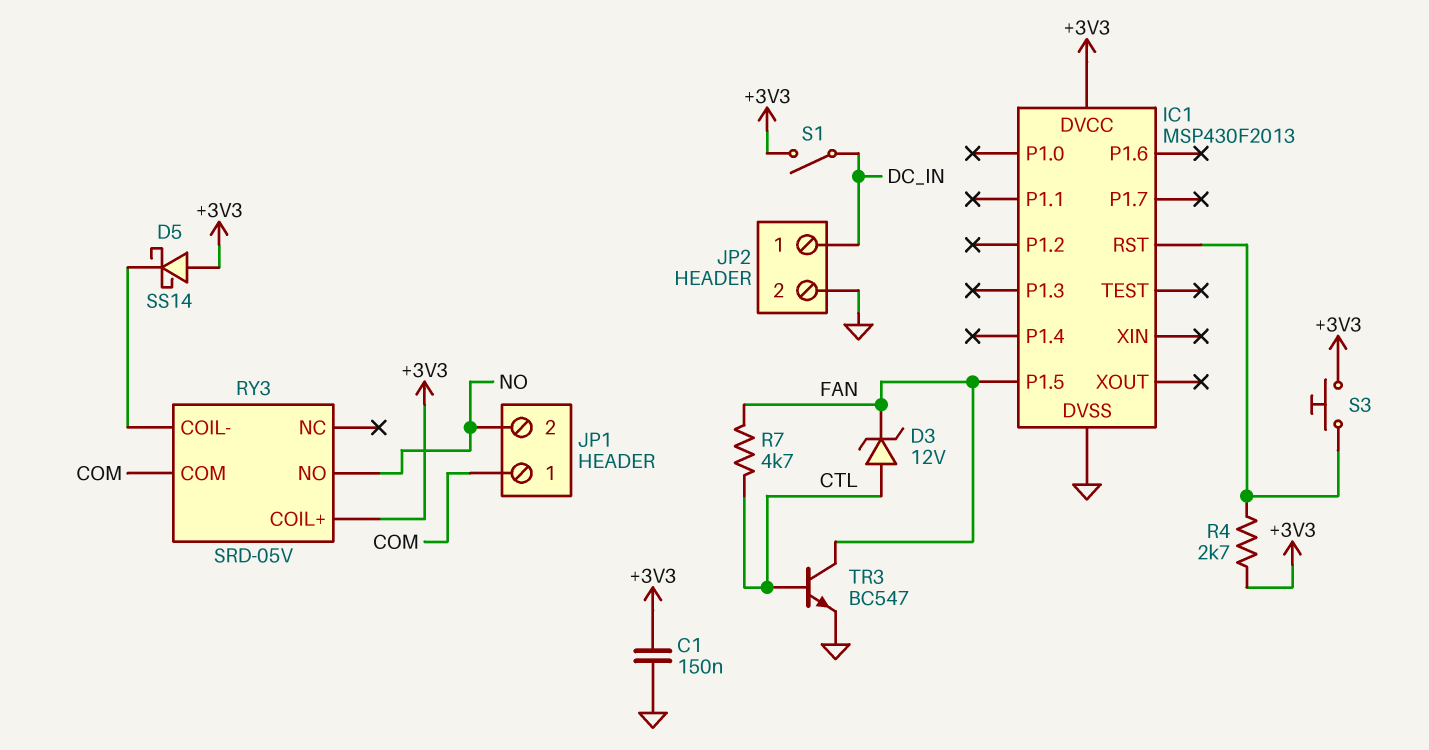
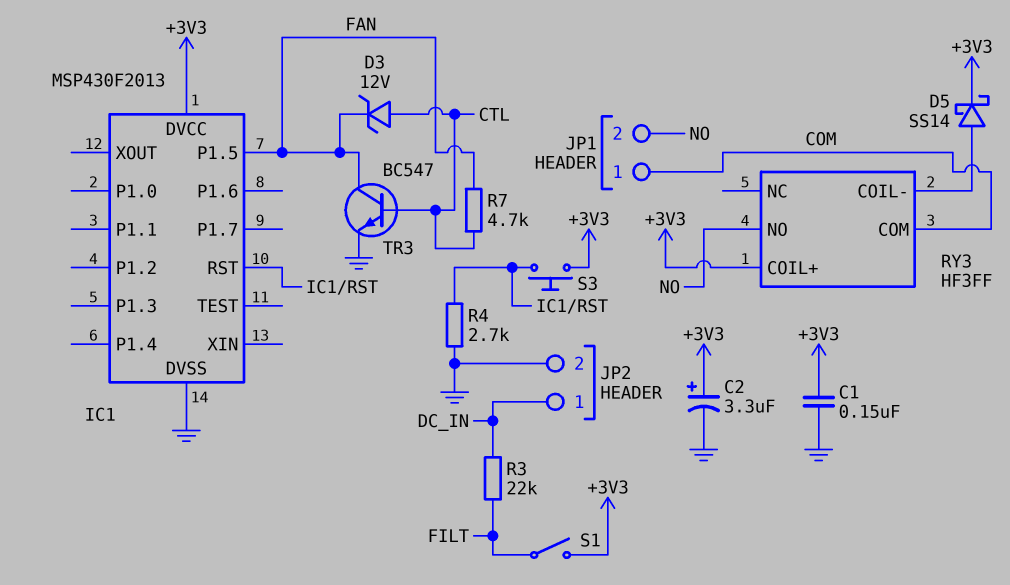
C2: none -> 3.3uF (plus +3V3, minus GND)
D5: schottky SS14 (A +3V3, K RY3/COIL-) -> schottky SS14 (A RY3/COIL-, K +3V3)
R3: none -> 22k (DC_IN, FILT)
R4: 2.7k (+3V3, IC1/RST) -> 2.7k (GND, IC1/RST)
RY3: SRD-05V -> HF3FF
S1: switch (+3V3, DC_IN) -> switch (+3V3, FILT)

